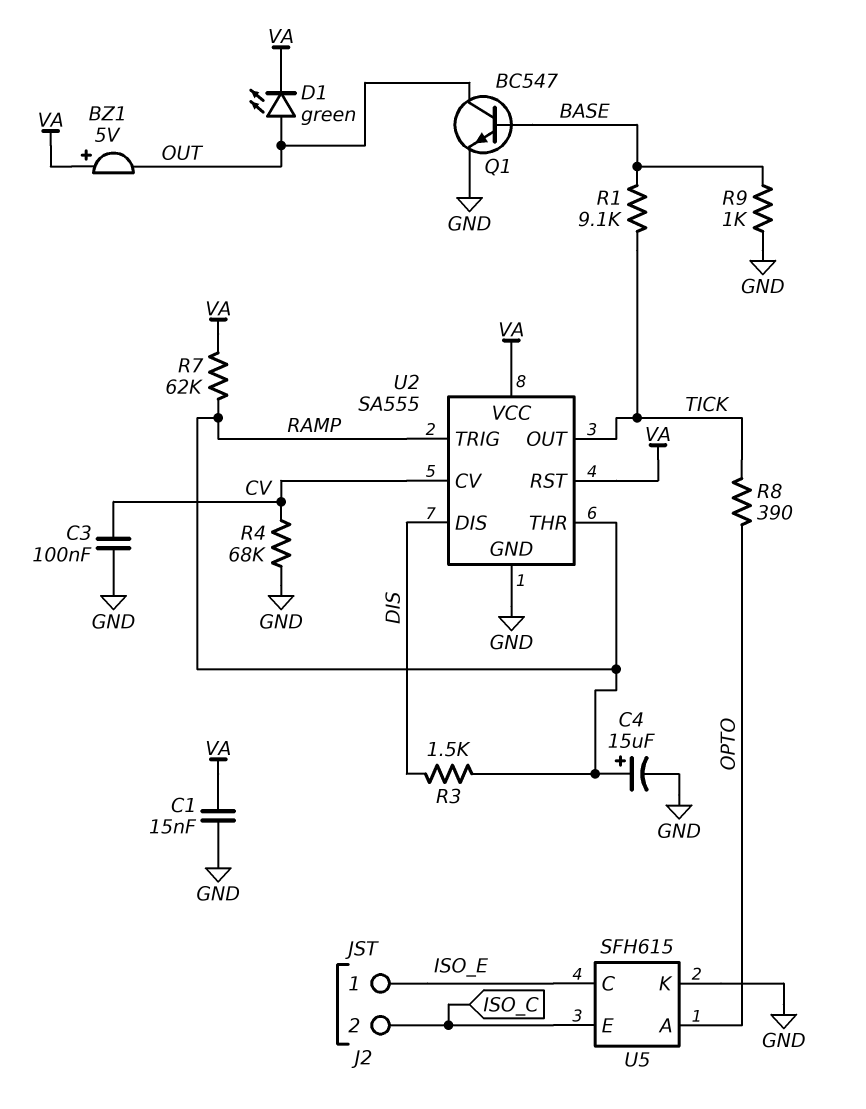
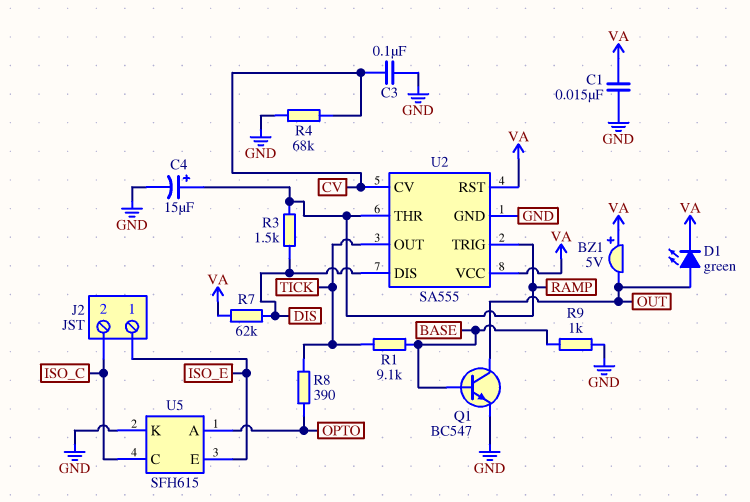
R7: 62k (RAMP, VA) -> 62k (DIS, VA)
U5 pin C: ISO_E -> ISO_C
U5 pin E: ISO_C -> ISO_E

